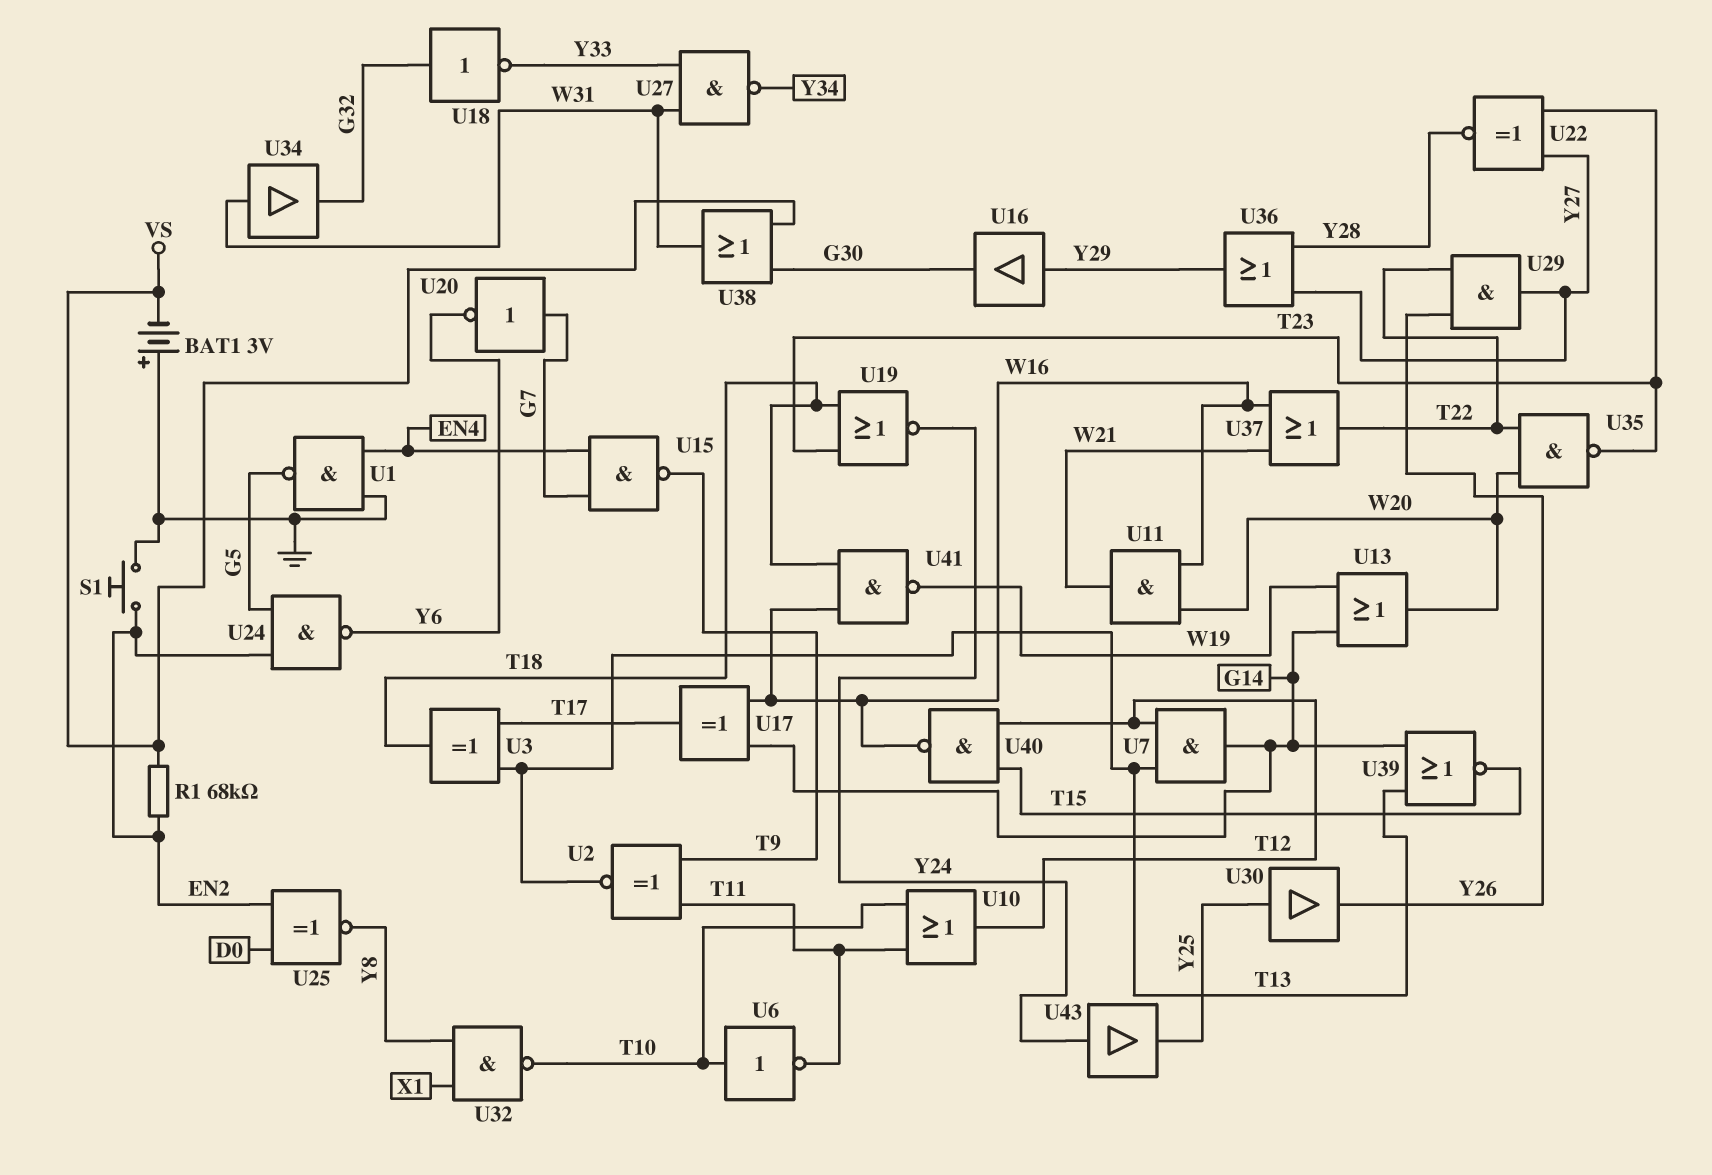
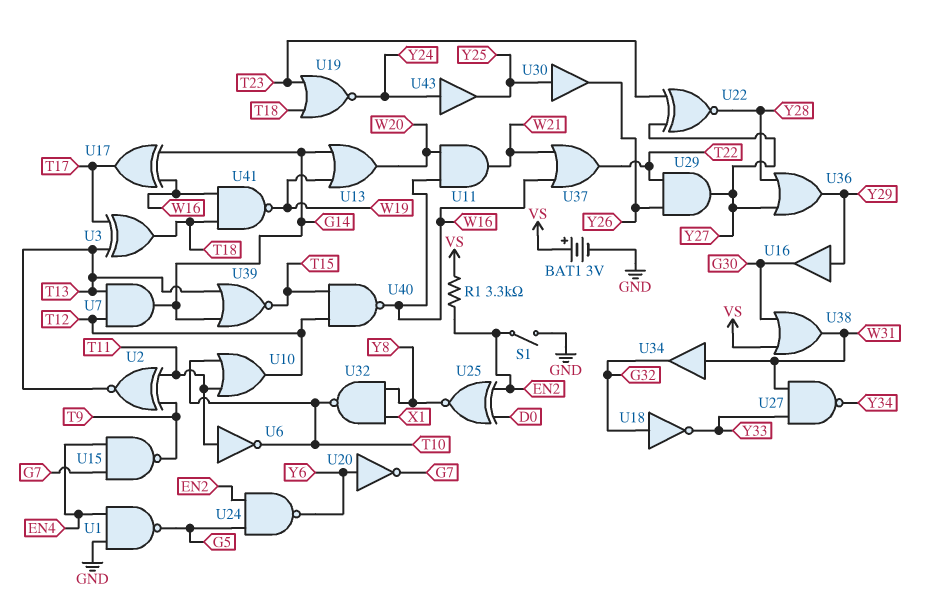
BAT1: 3V (plus GND, minus VS) -> 3V (plus VS, minus GND)
R1: 68k (EN2, VS) -> 3.3k (EN2, VS)
S1: button (EN2, GND) -> switch (EN2, GND)
U6: NOT (in T10, out T11) -> NOT (in T11, out T10)
U20: NOT (in G7, out Y6) -> NOT (in Y6, out G7)
U35: NAND (in T22, in W20, out T23) -> none

